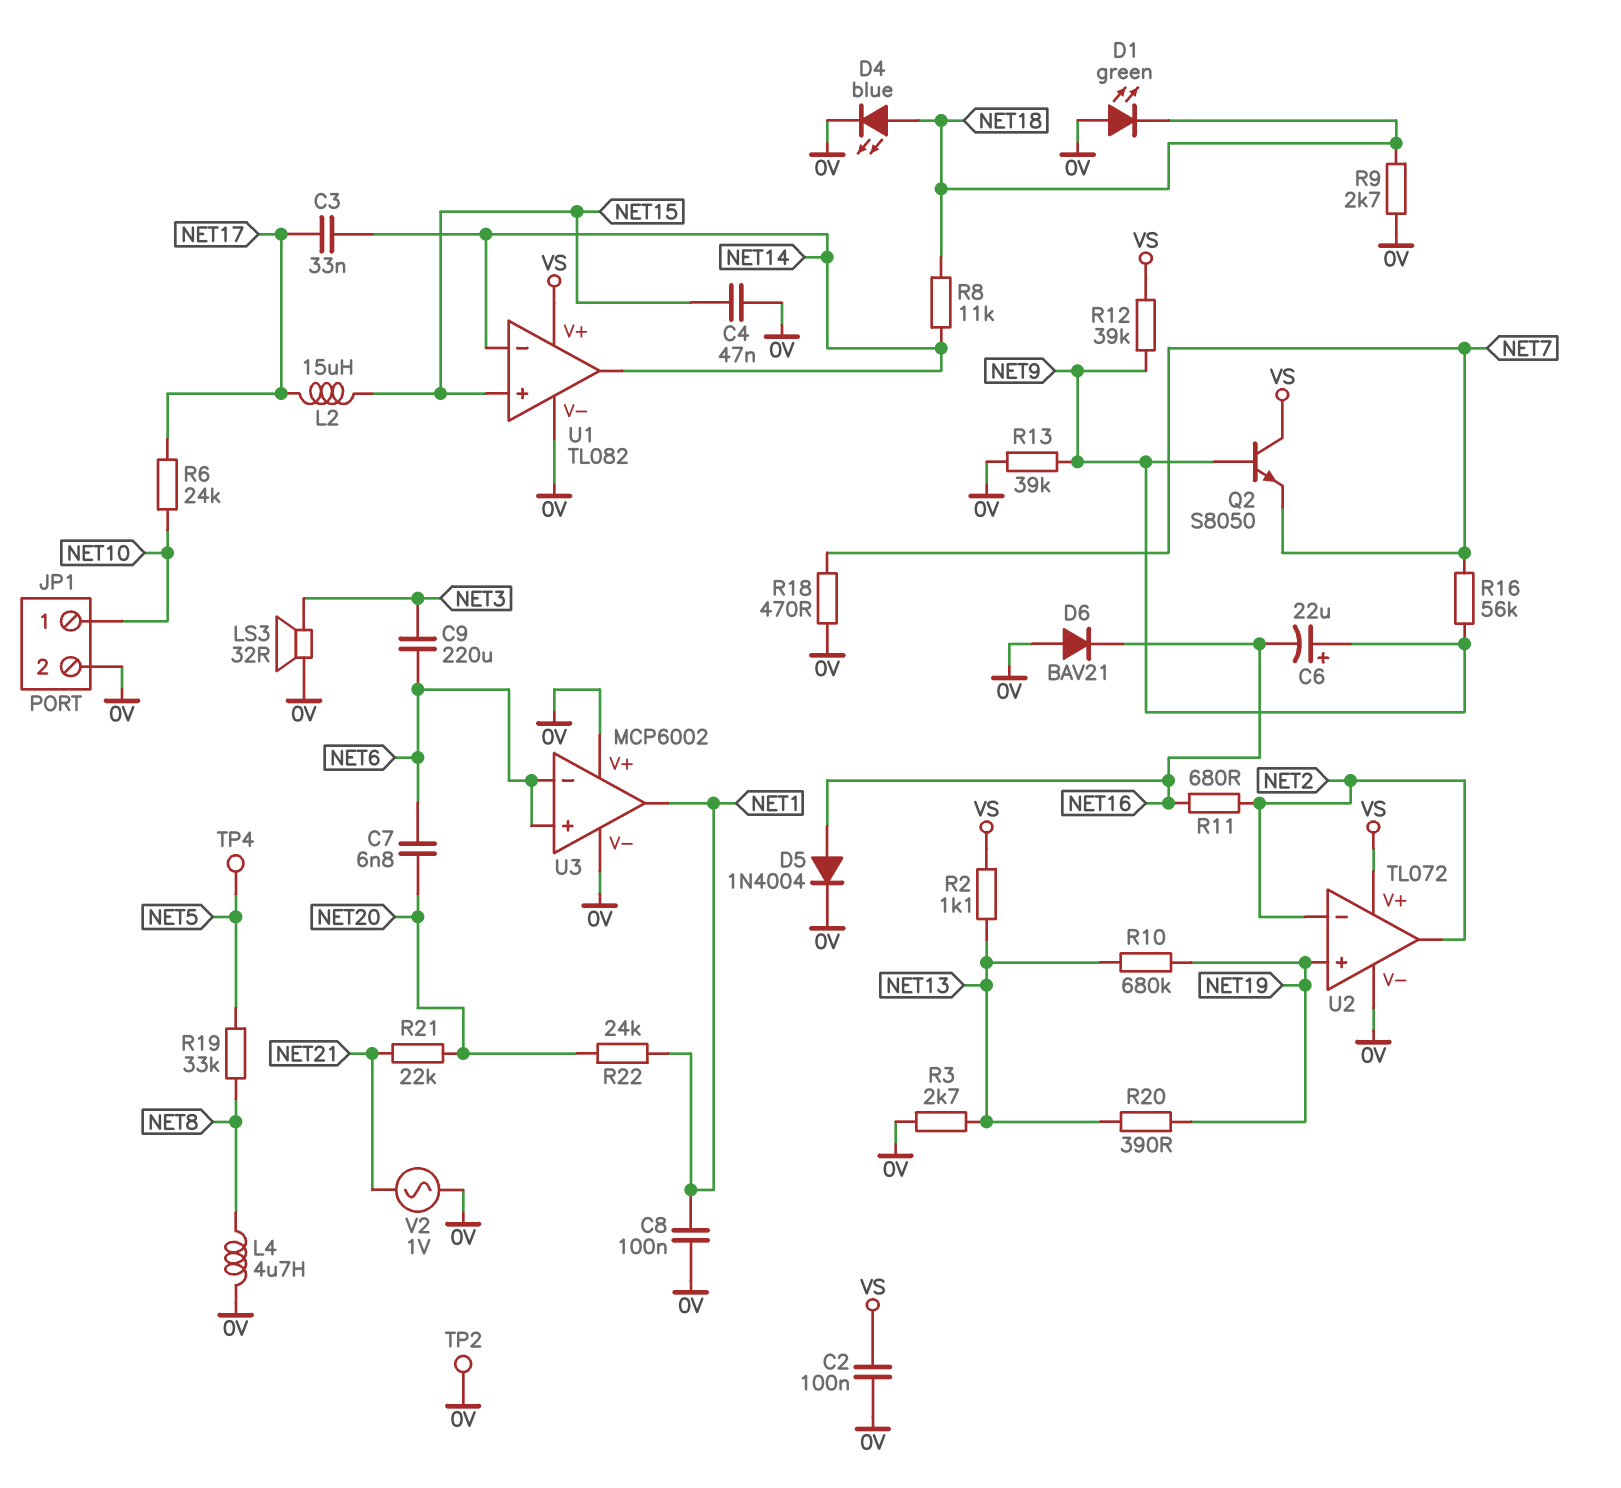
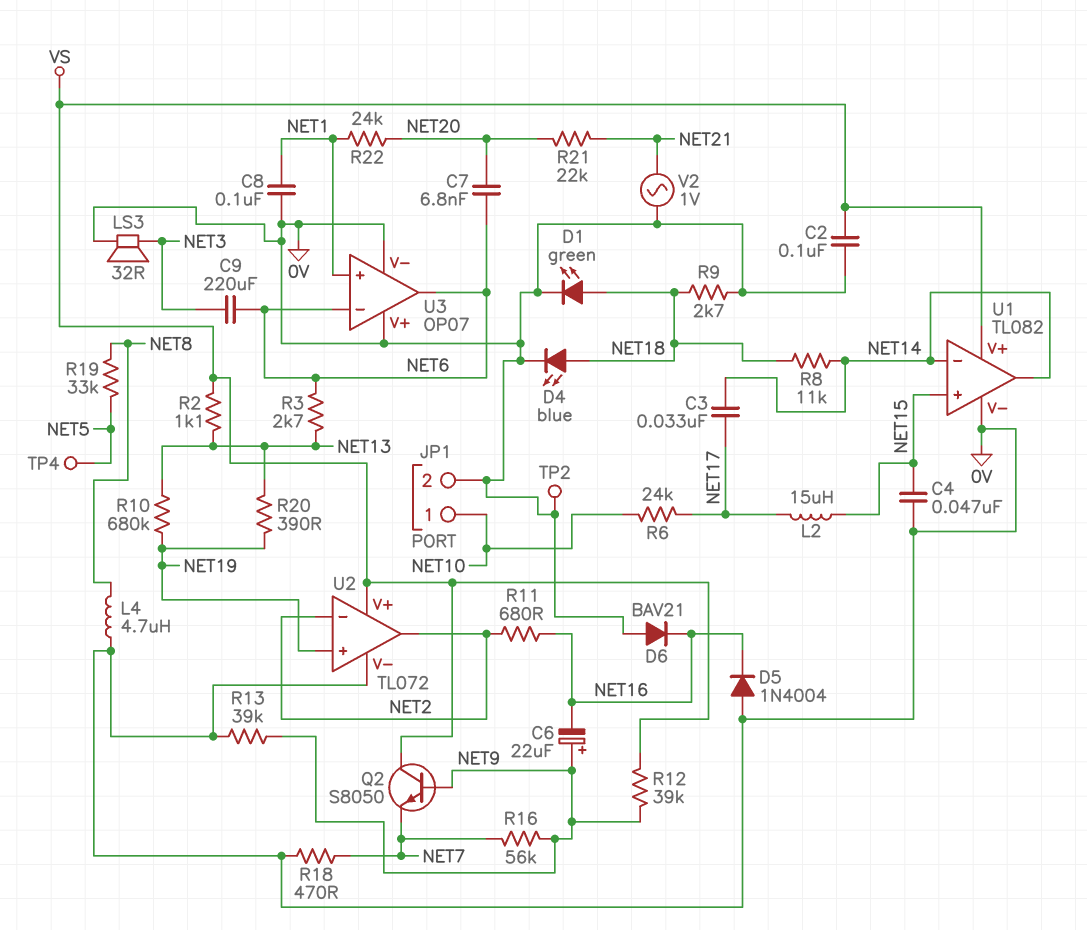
D1: LED green (A 0V, K NET18) -> LED green (A NET18, K 0V)
D5: diode 1N4004 (A NET16, K 0V) -> diode 1N4004 (A 0V, K NET16)
R3: 2.7k (0V, NET13) -> 2.7k (NET6, NET13)
U3: MCP6002 -> OP07
U3 pin in+: NET6 -> NET1
U3 pin out: NET1 -> NET6

